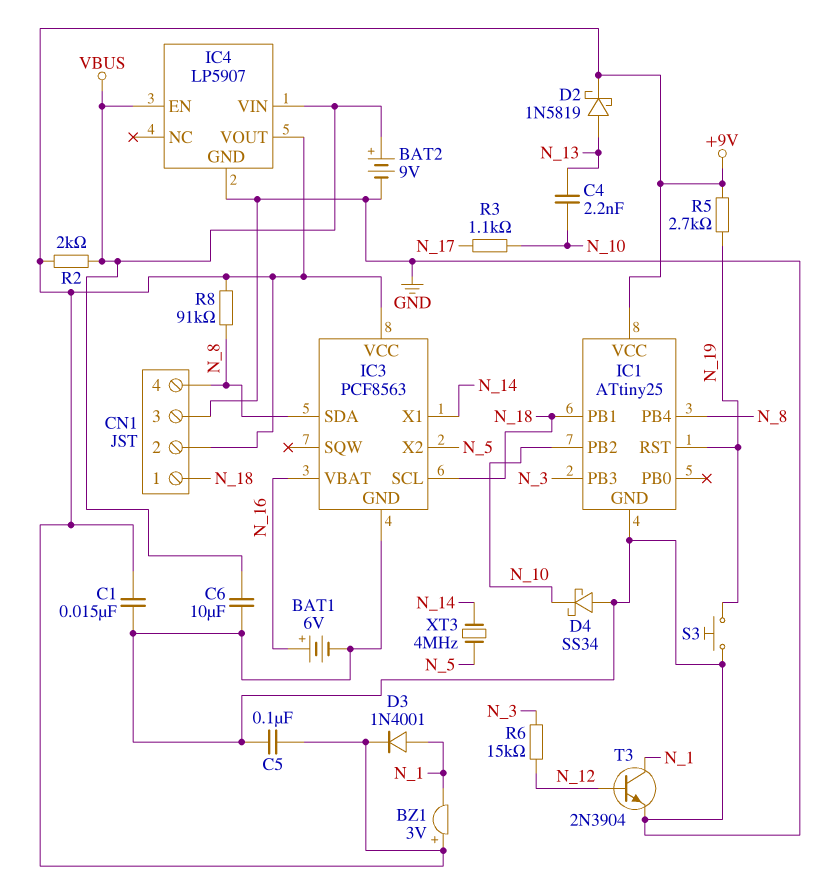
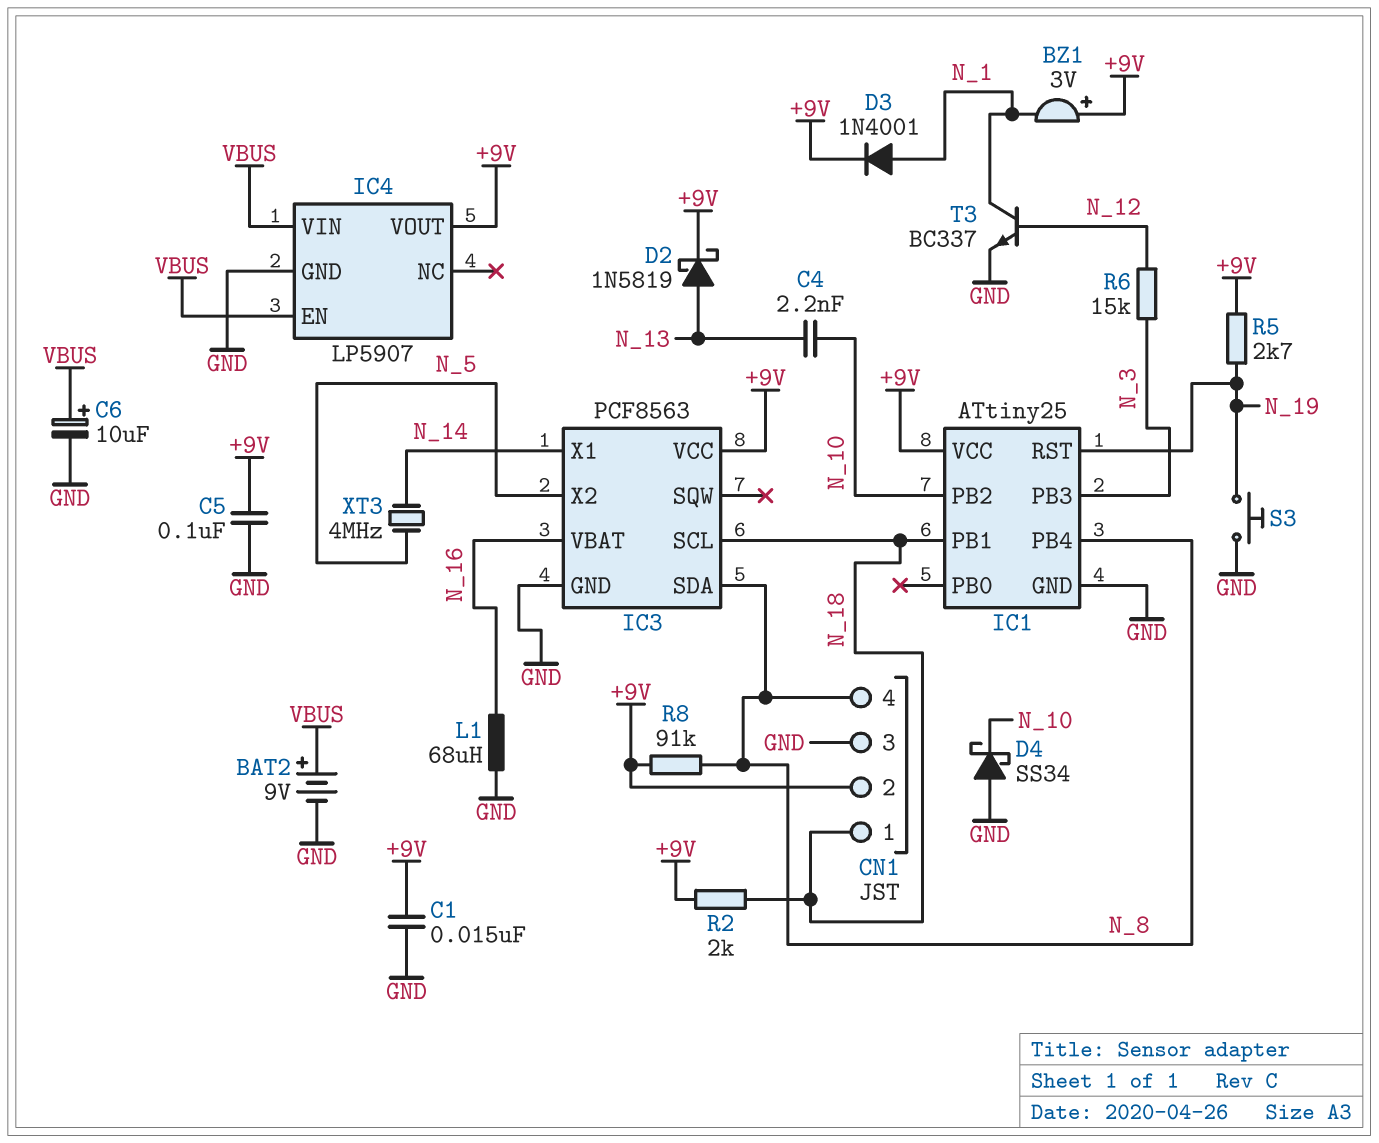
BAT1: 6V (plus N_16, minus GND) -> none
C6: 10uF (GND, VBUS) -> 10uF (plus VBUS, minus GND)
L1: none -> 68uH (GND, N_16)
R2: 2k (+9V, VBUS) -> 2k (+9V, N_18)
R3: 1.1k (N_10, N_17) -> none
T3: NPN 2N3904 (B N_12, C N_1, E GND) -> NPN BC337 (B N_12, C N_1, E GND)

